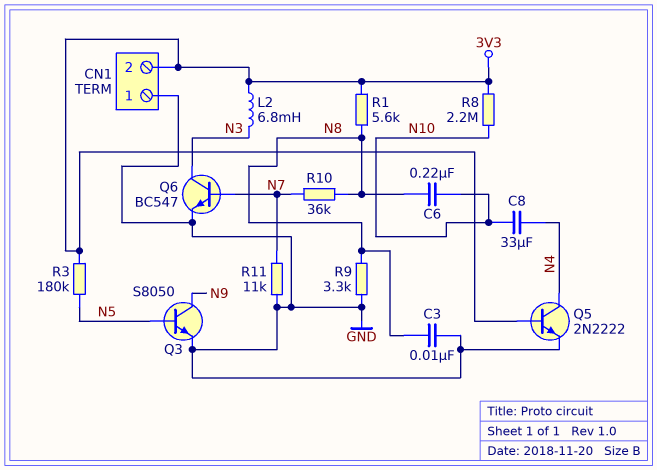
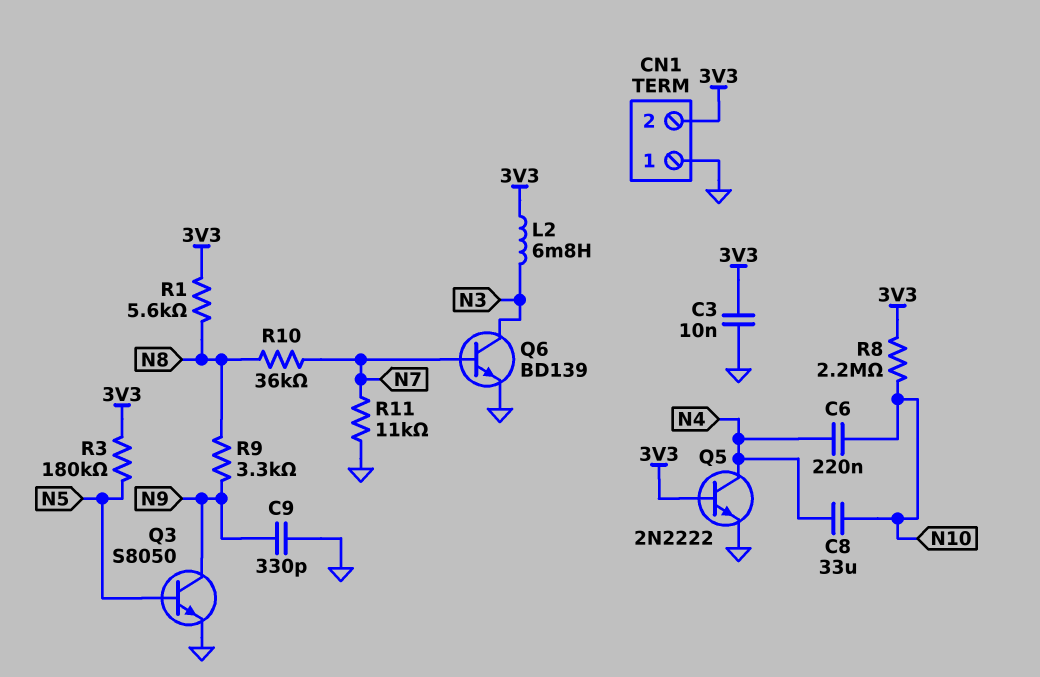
C3: 10nF (GND, N8) -> 10nF (3V3, GND)
C6: 220nF (N8, N10) -> 220nF (N4, N10)
C9: none -> 330pF (GND, N9)
Q6: NPN BC547 (B N7, C N3, E GND) -> NPN BD139 (B N7, C N3, E GND)
R9: 3.3k (GND, N8) -> 3.3k (N8, N9)

